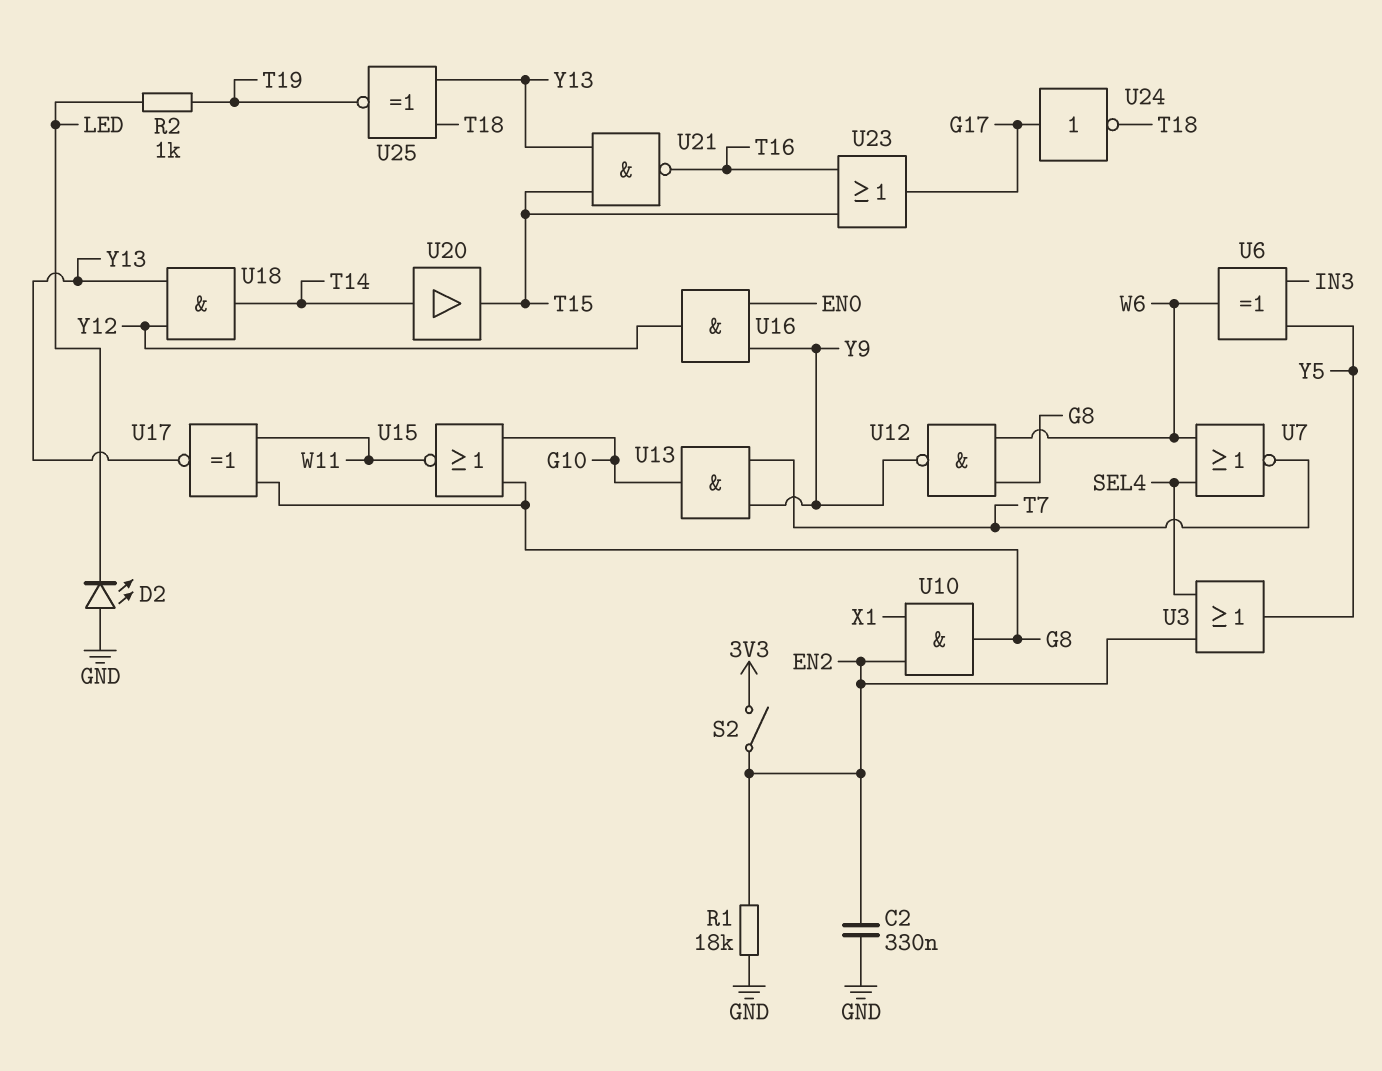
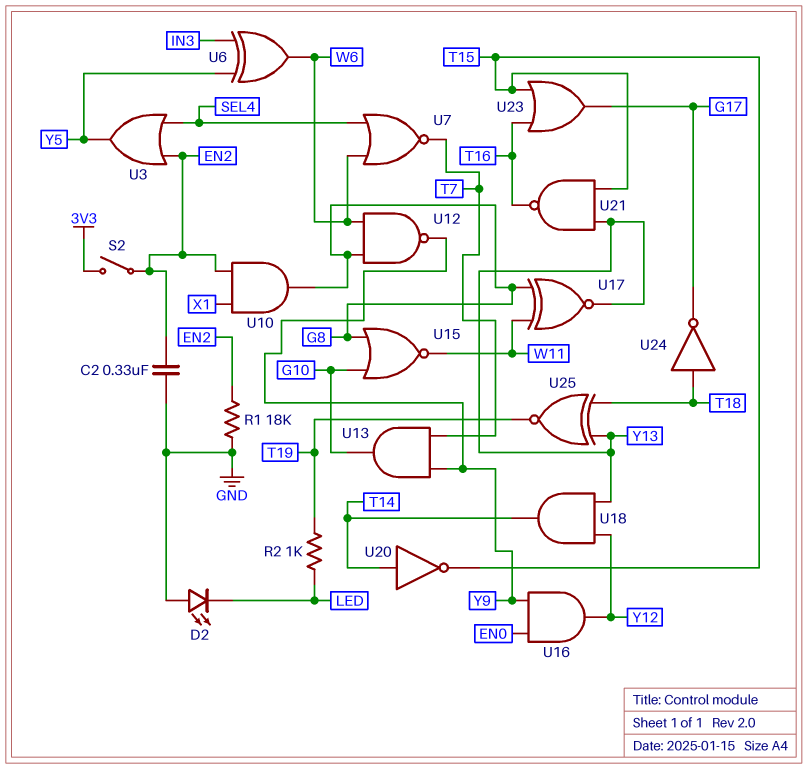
U20: buffer (in T14, out T15) -> NOT (in T14, out T15)
U24: NOT (in G17, out T18) -> NOT (in T18, out G17)

